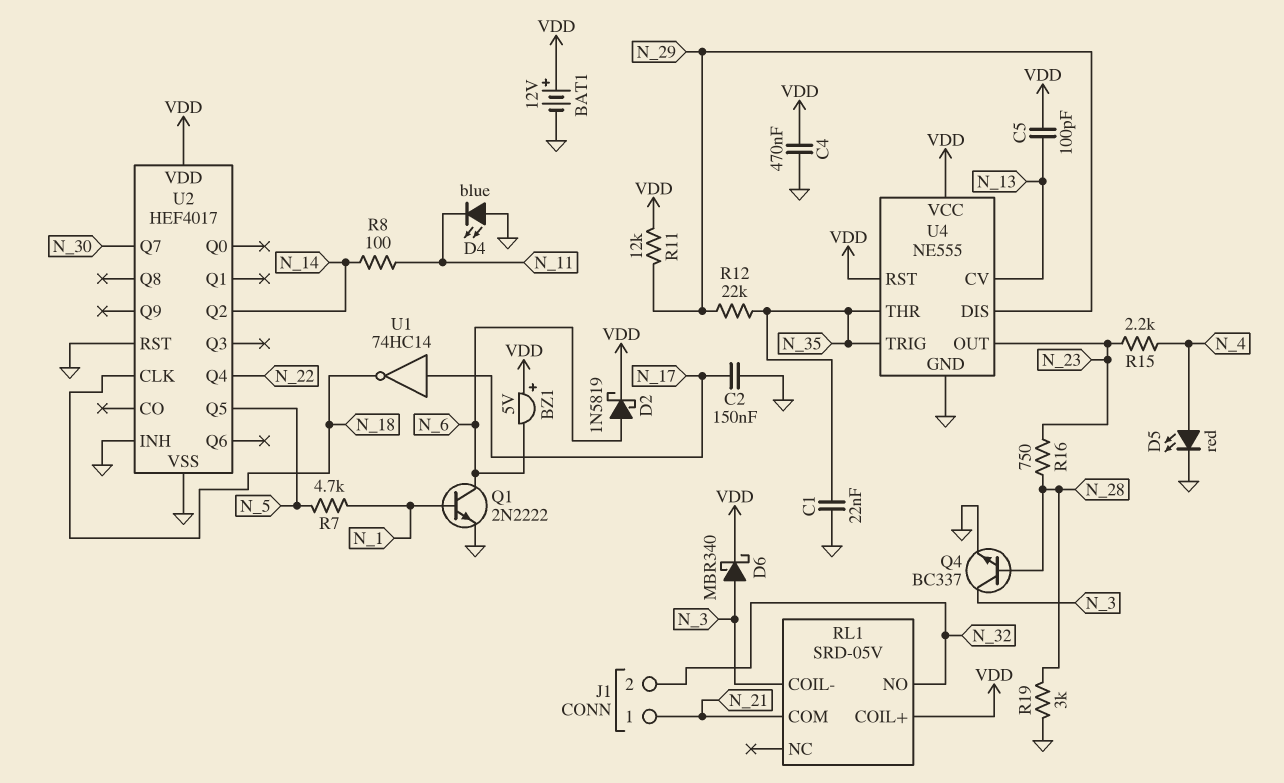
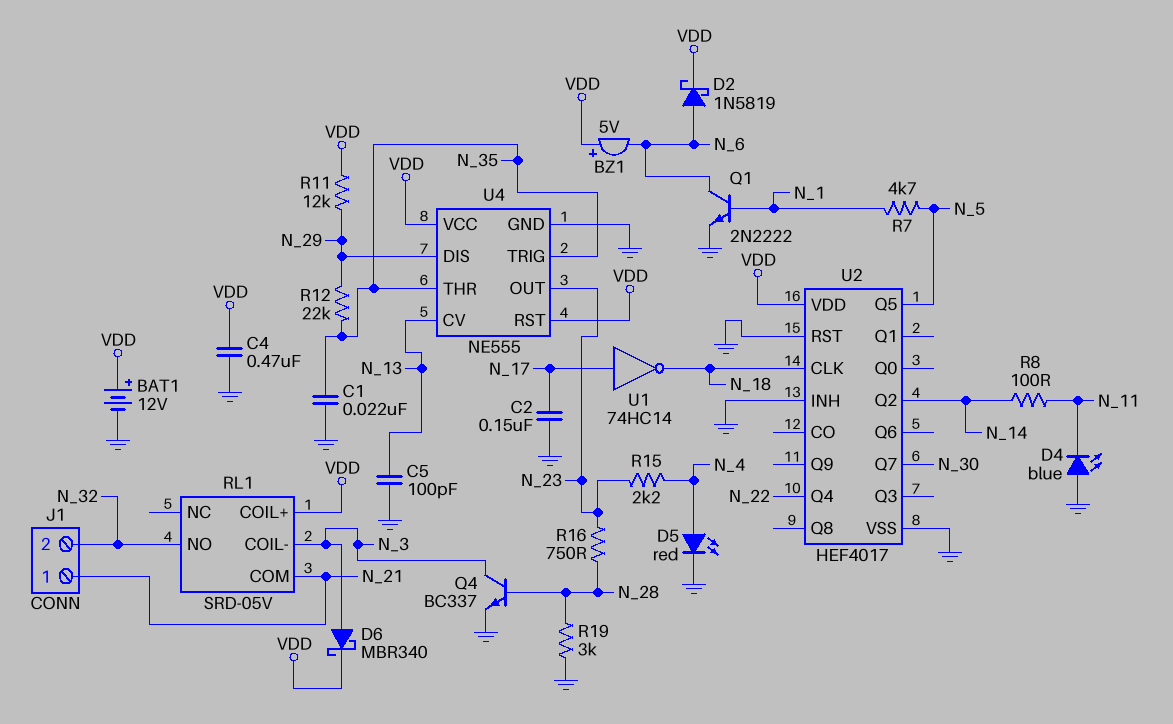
C5: 100pF (N_13, VDD) -> 100pF (GND, N_13)

